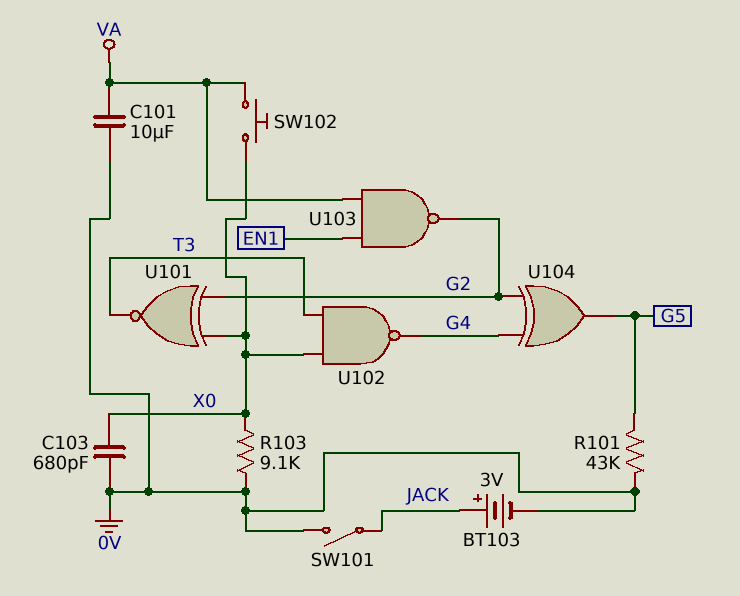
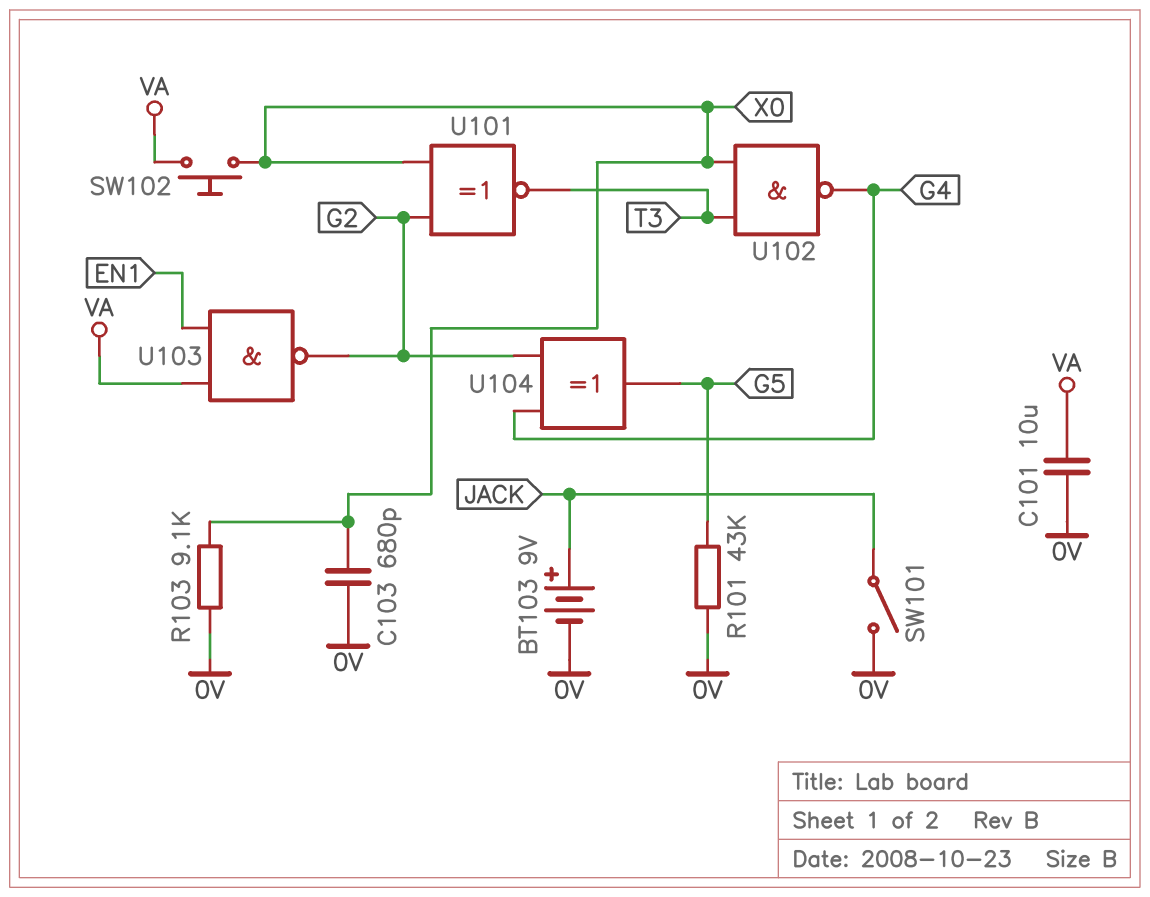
BT103: 3V (plus JACK, minus 0V) -> 9V (plus JACK, minus 0V)

